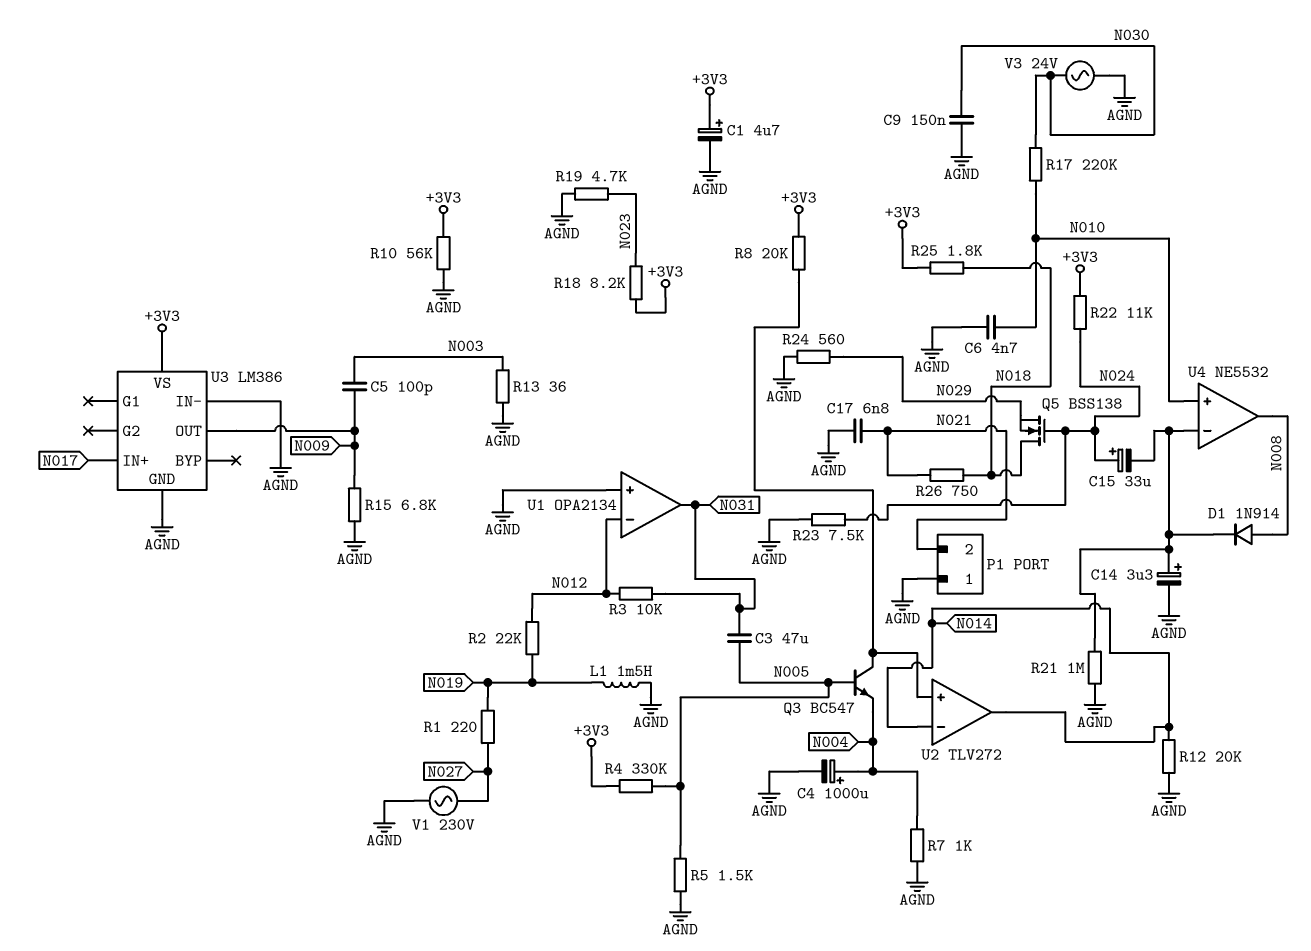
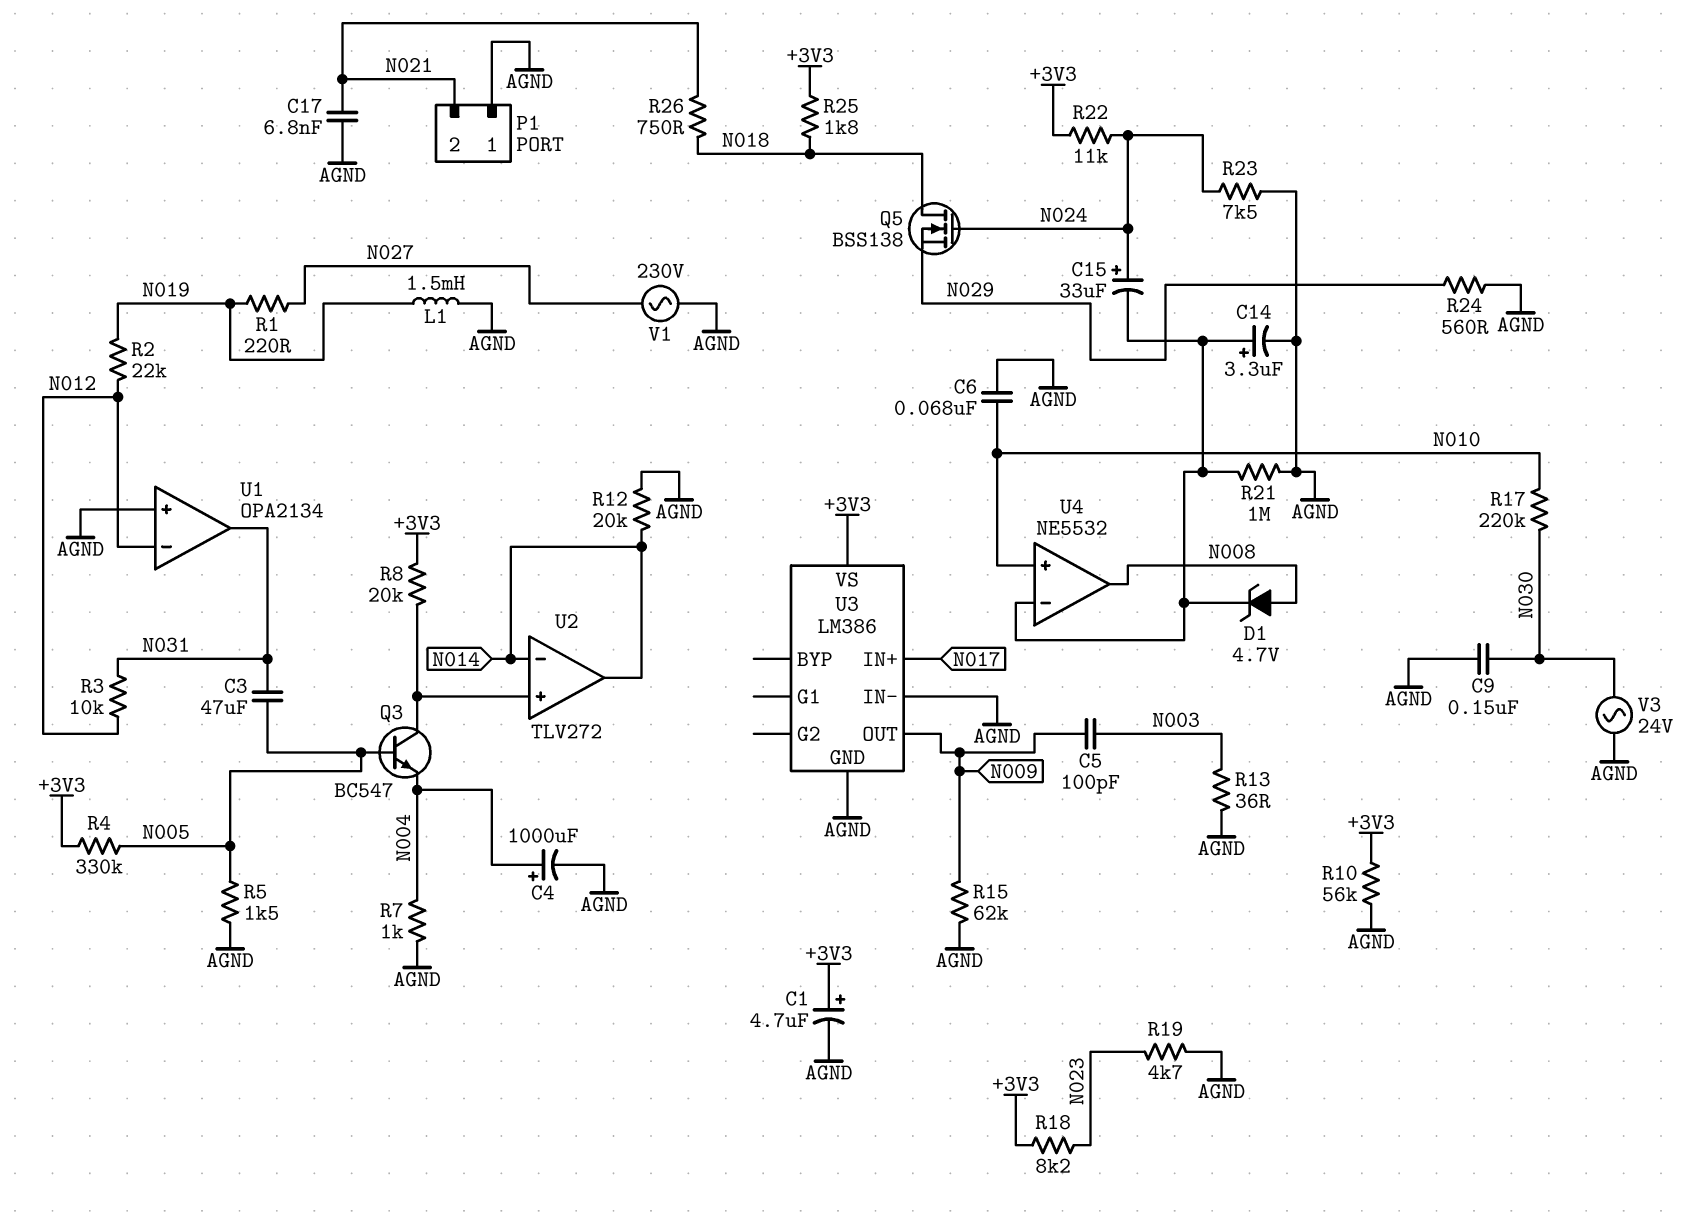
C6: 4.7nF (AGND, N010) -> 68nF (AGND, N010)
D1: diode 1N914 (A N008, K U4/in-) -> zener 4.7V (A N008, K U4/in-)
R15: 6.8k (AGND, N009) -> 62k (AGND, N009)

